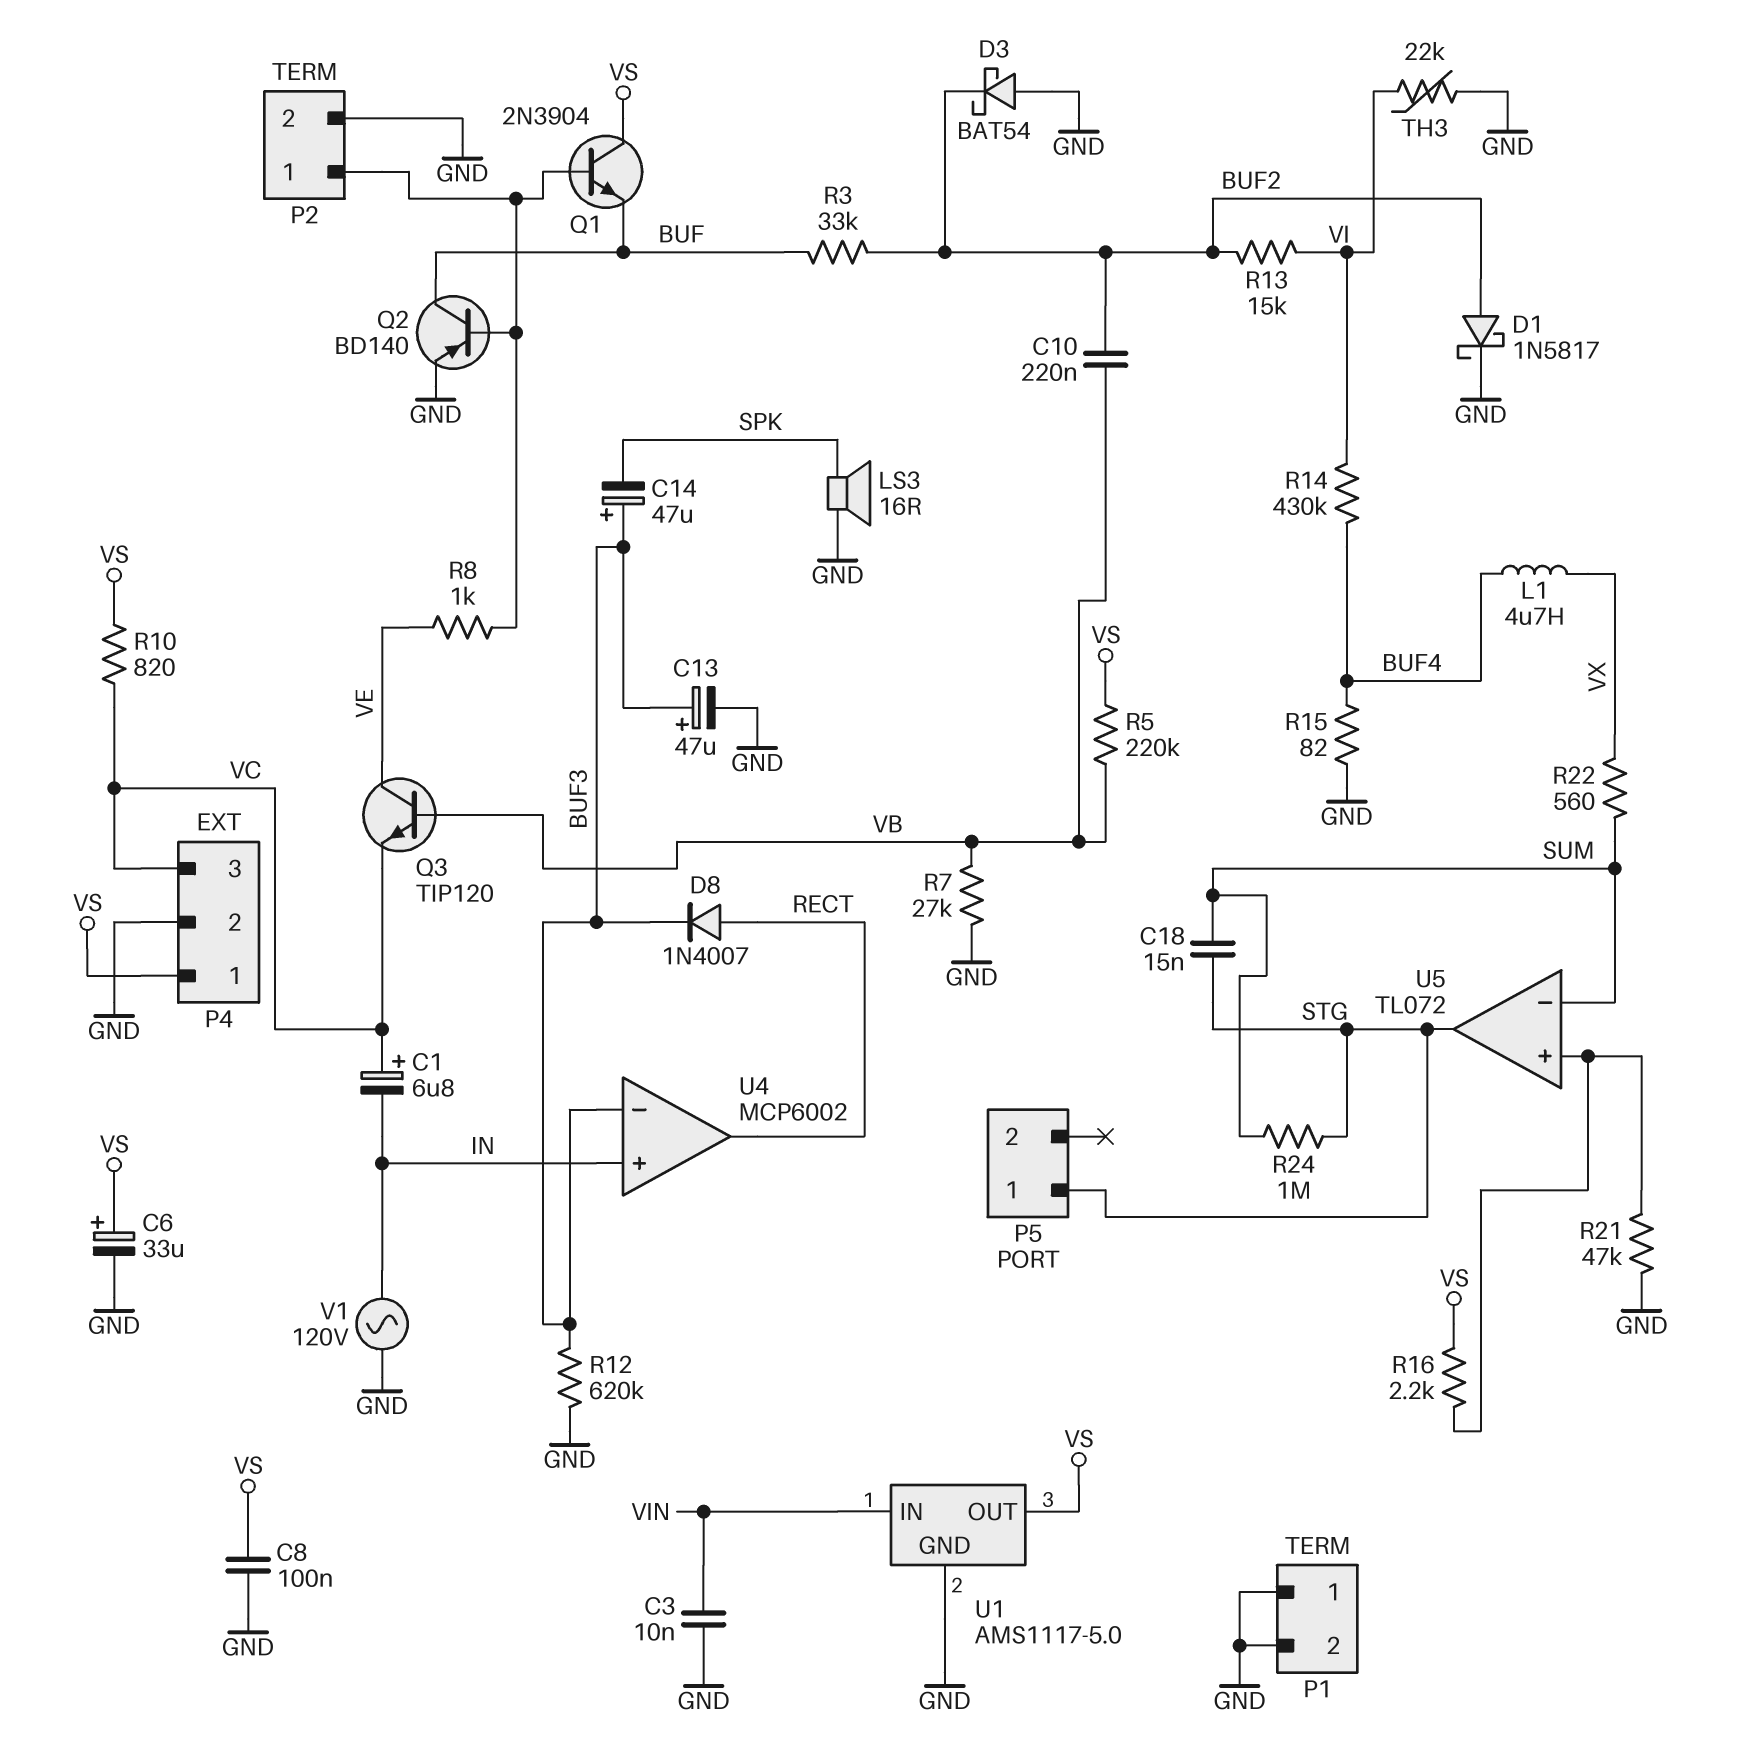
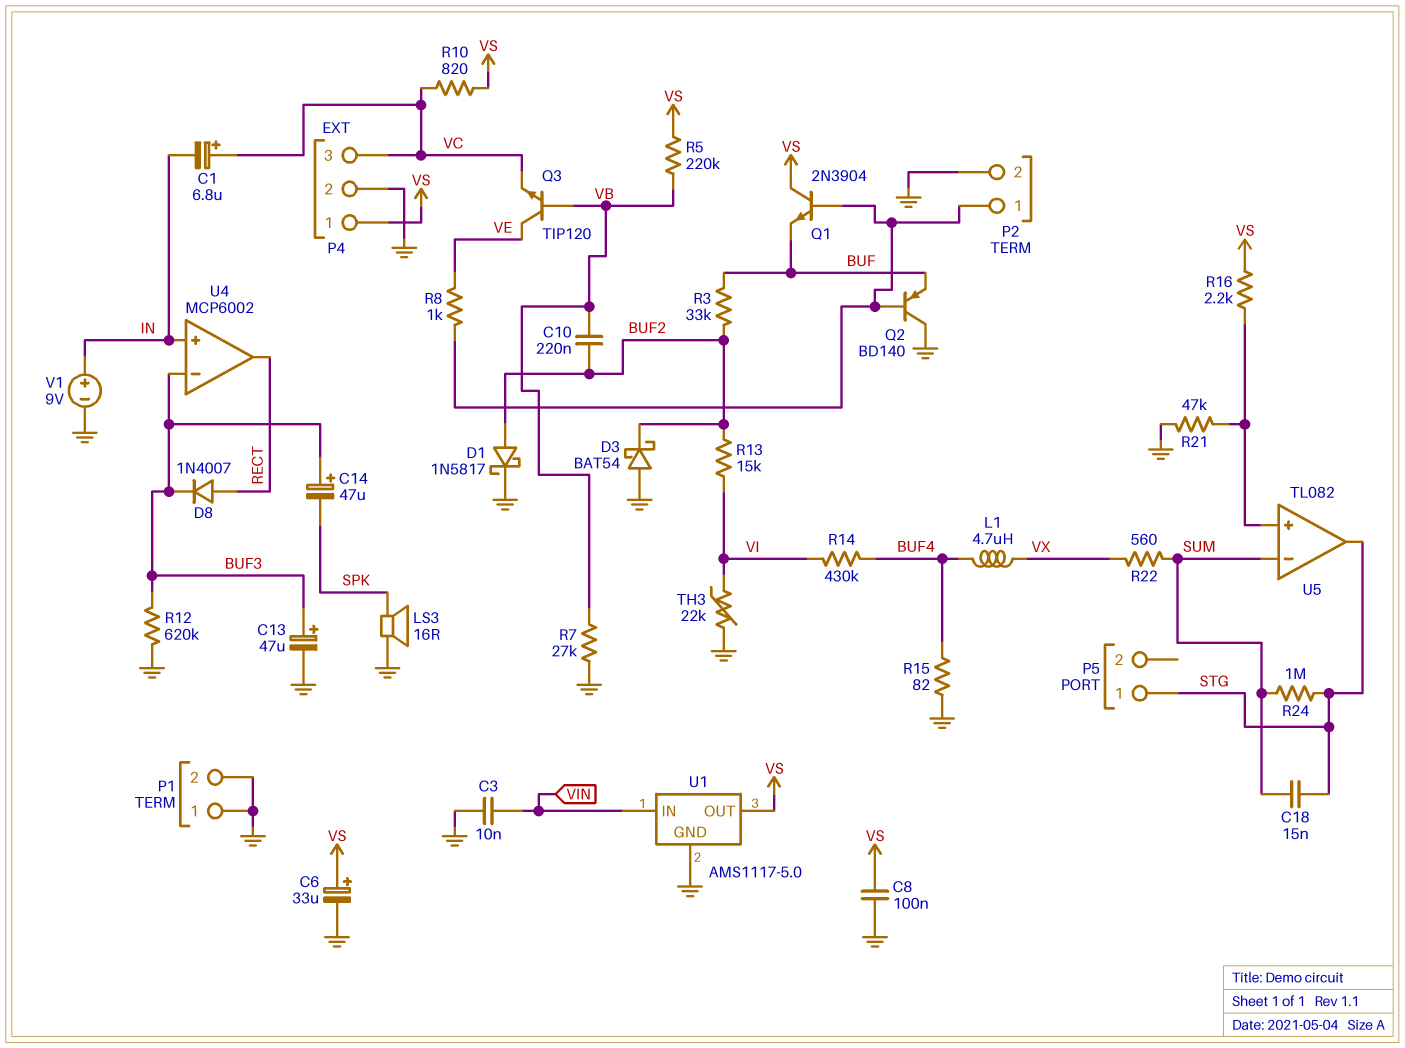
Q2: PNP BD140 (B P2/1, C BUF, E GND) -> PNP BD140 (B P2/1, C GND, E BUF)
U5: TL072 -> TL082
V1: AC 120V (GND, IN) -> 9V (plus IN, minus GND)

